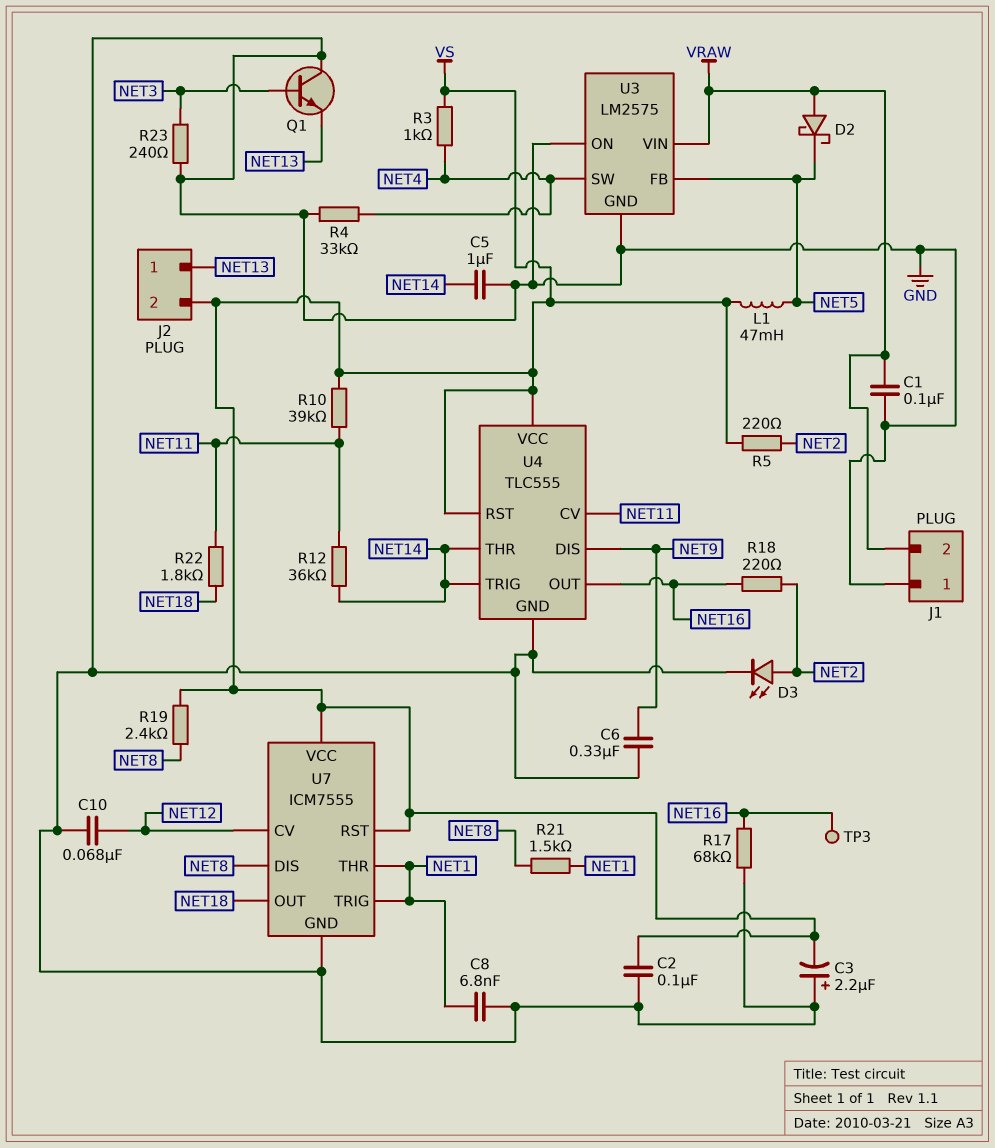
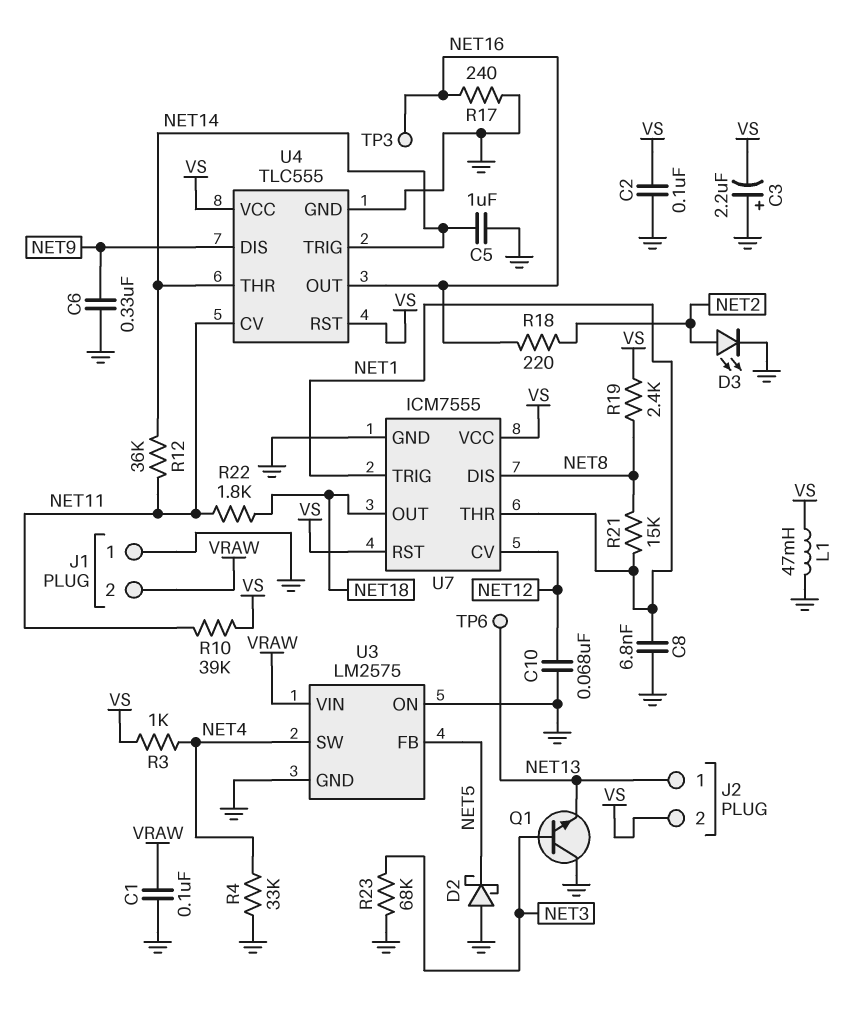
D2: schottky (A VRAW, K NET5) -> schottky (A GND, K NET5)
L1: 47mH (NET5, VS) -> 47mH (GND, VS)
R5: 220 (NET2, VS) -> none
R17: 68k (GND, NET16) -> 240 (GND, NET16)
R21: 1.5k (NET1, NET8) -> 15k (NET1, NET8)
R23: 240 (GND, NET3) -> 68k (GND, NET3)
TP6: none -> test point (NET13)

